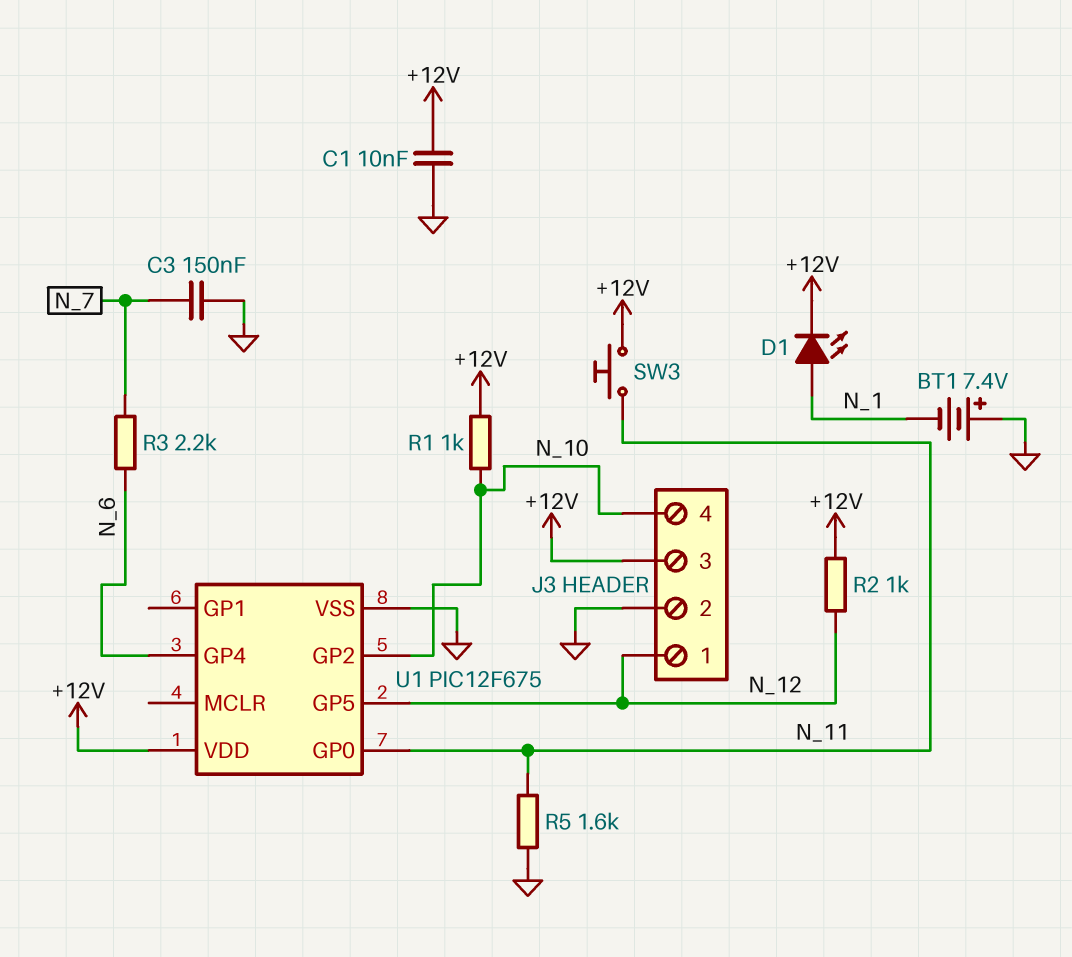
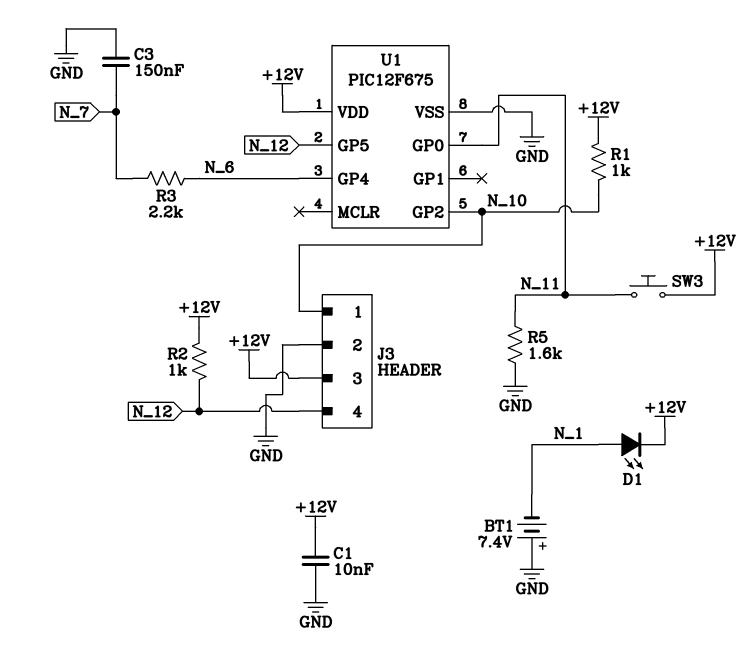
J3 pin 1: N_12 -> N_10
J3 pin 4: N_10 -> N_12

